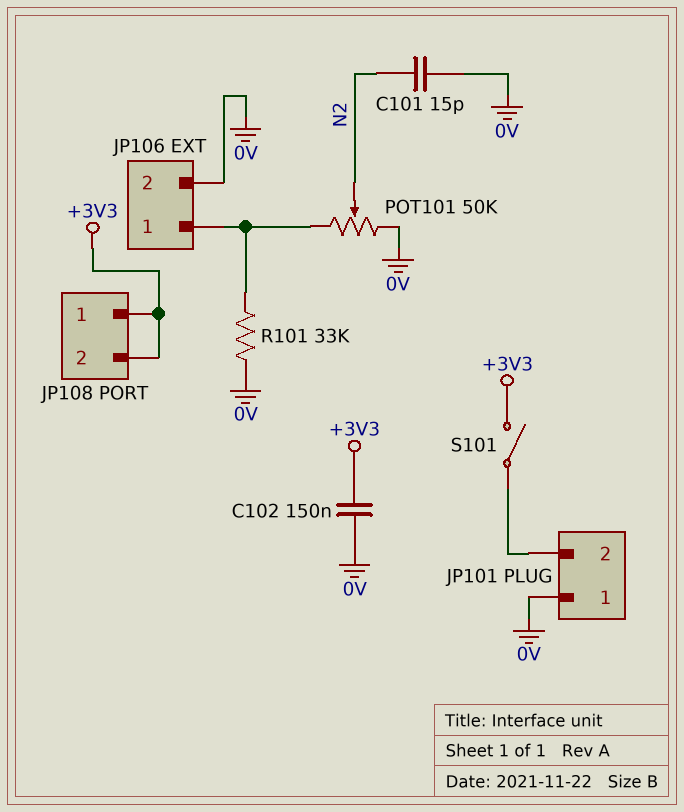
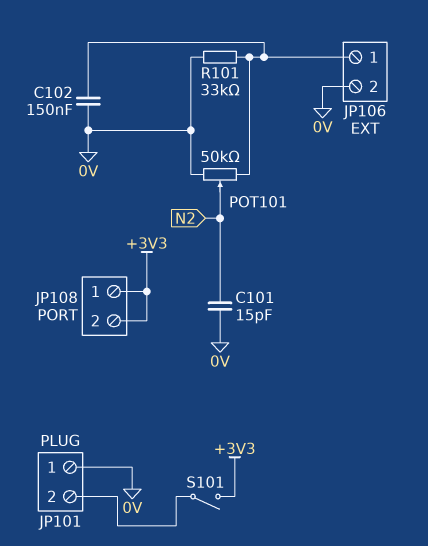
C102: 150nF (+3V3, 0V) -> 150nF (0V, JP106/1)

